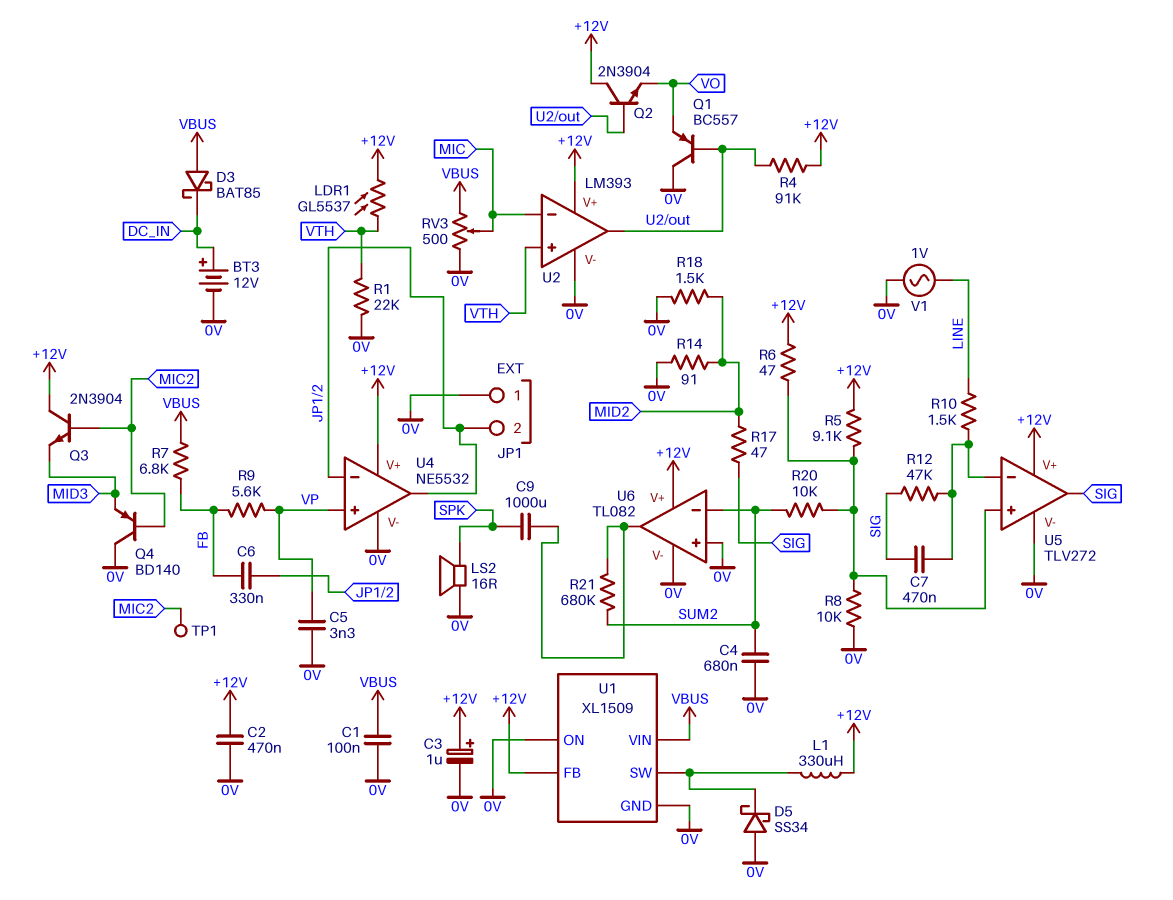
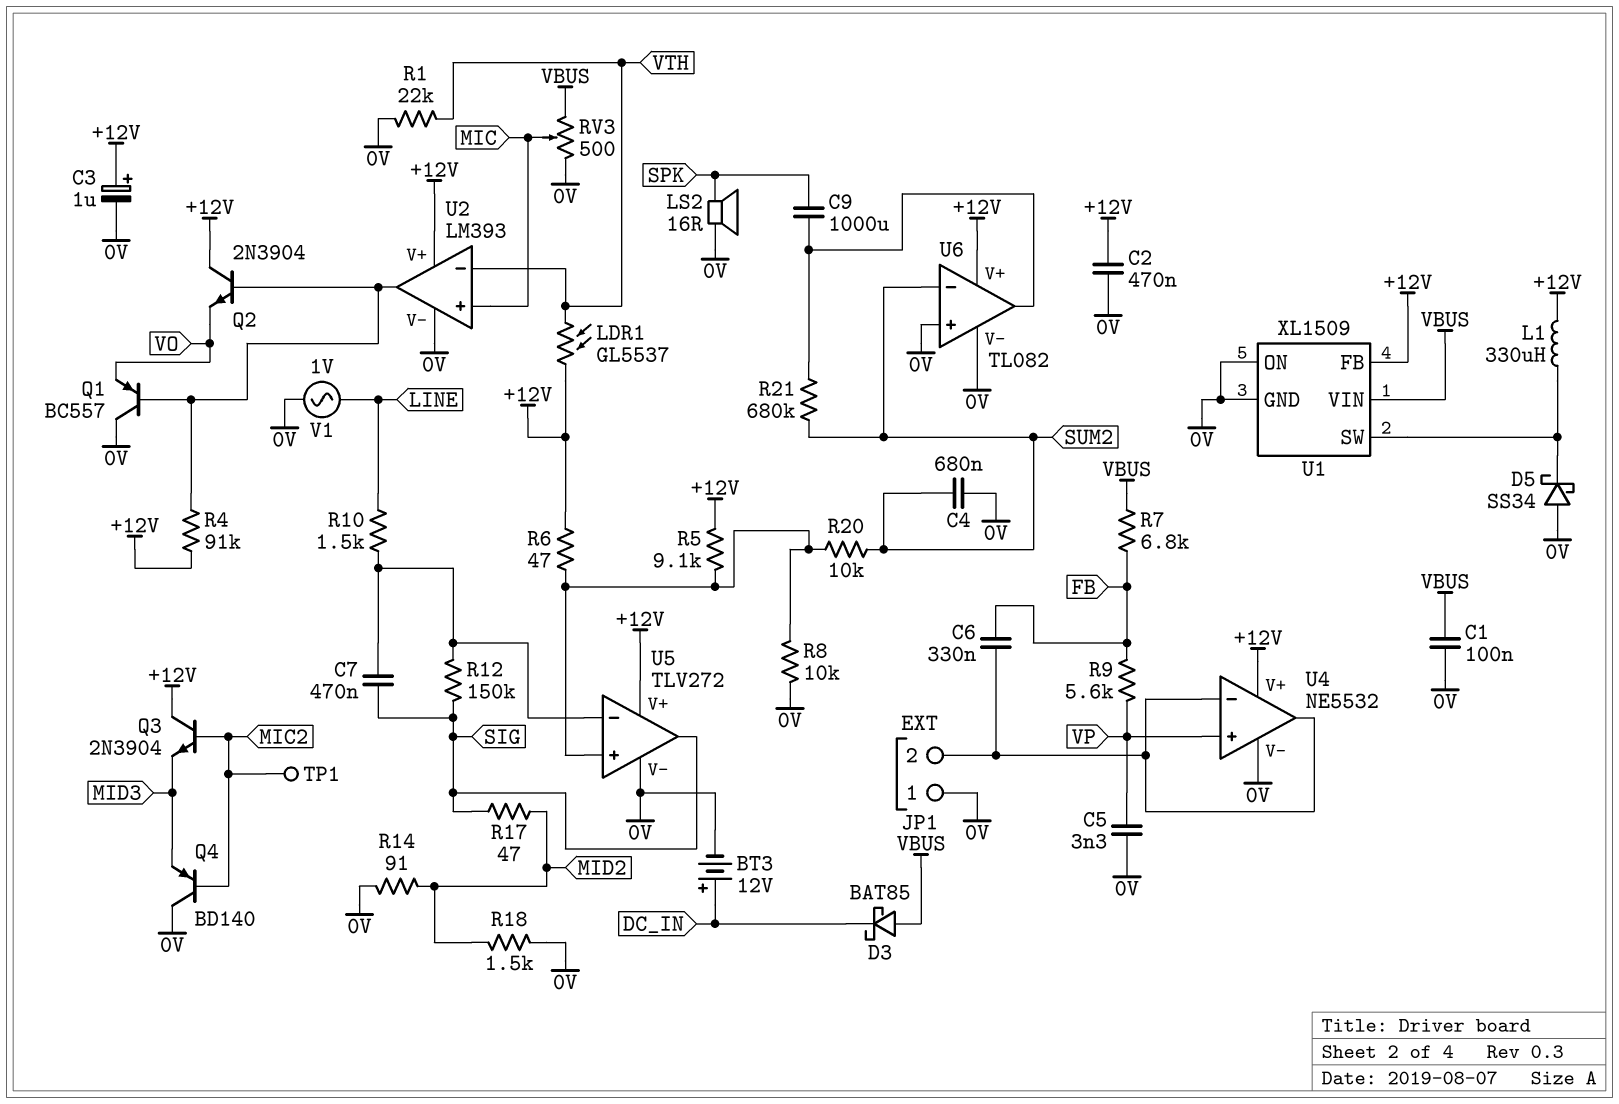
R12: 47k (SIG, U5/in-) -> 150k (SIG, U5/in-)
U2 pin in+: VTH -> MIC
U2 pin in-: MIC -> VTH

